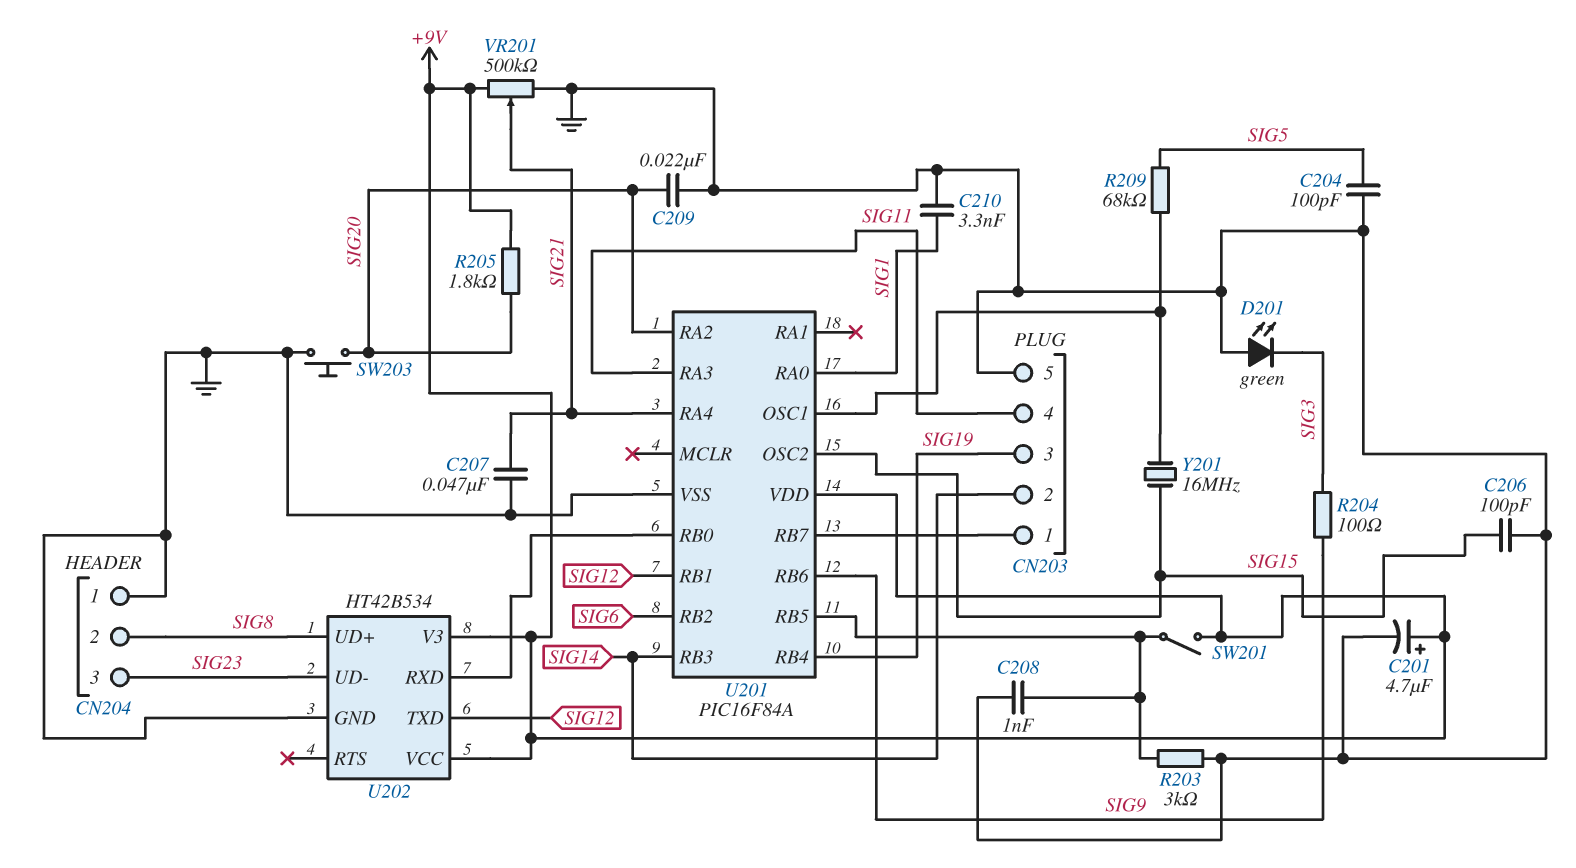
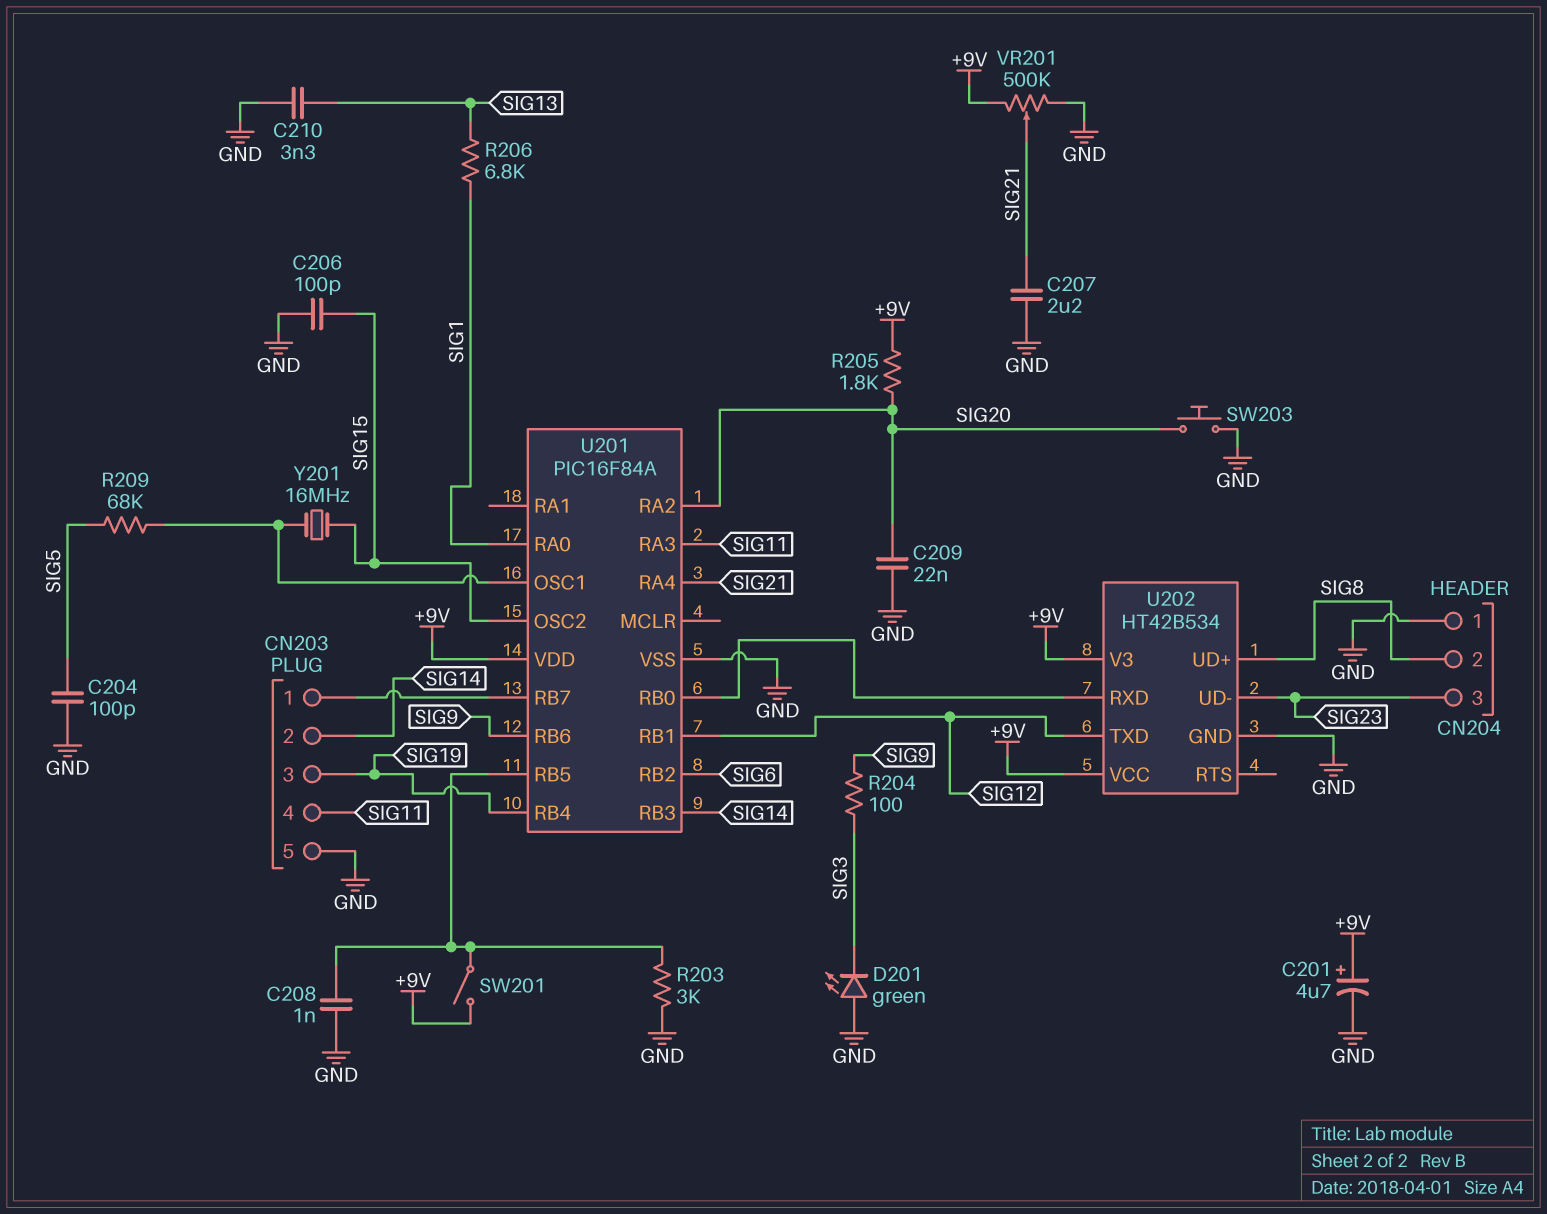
C207: 47nF (GND, SIG21) -> 2.2uF (GND, SIG21)
C210: 3.3nF (GND, SIG1) -> 3.3nF (GND, SIG13)
R206: none -> 6.8k (SIG1, SIG13)

